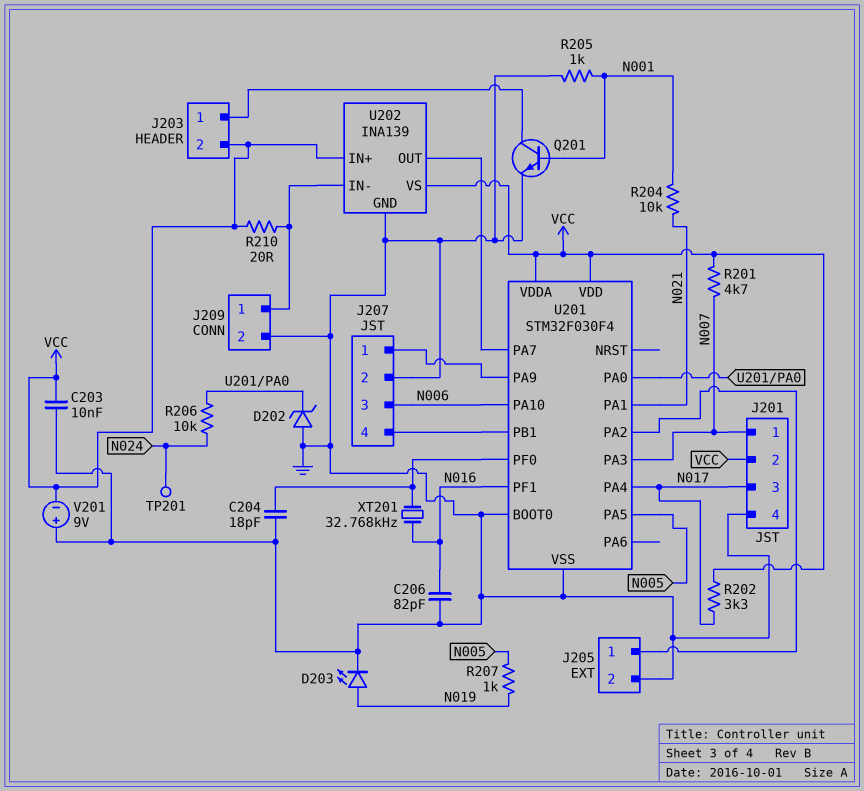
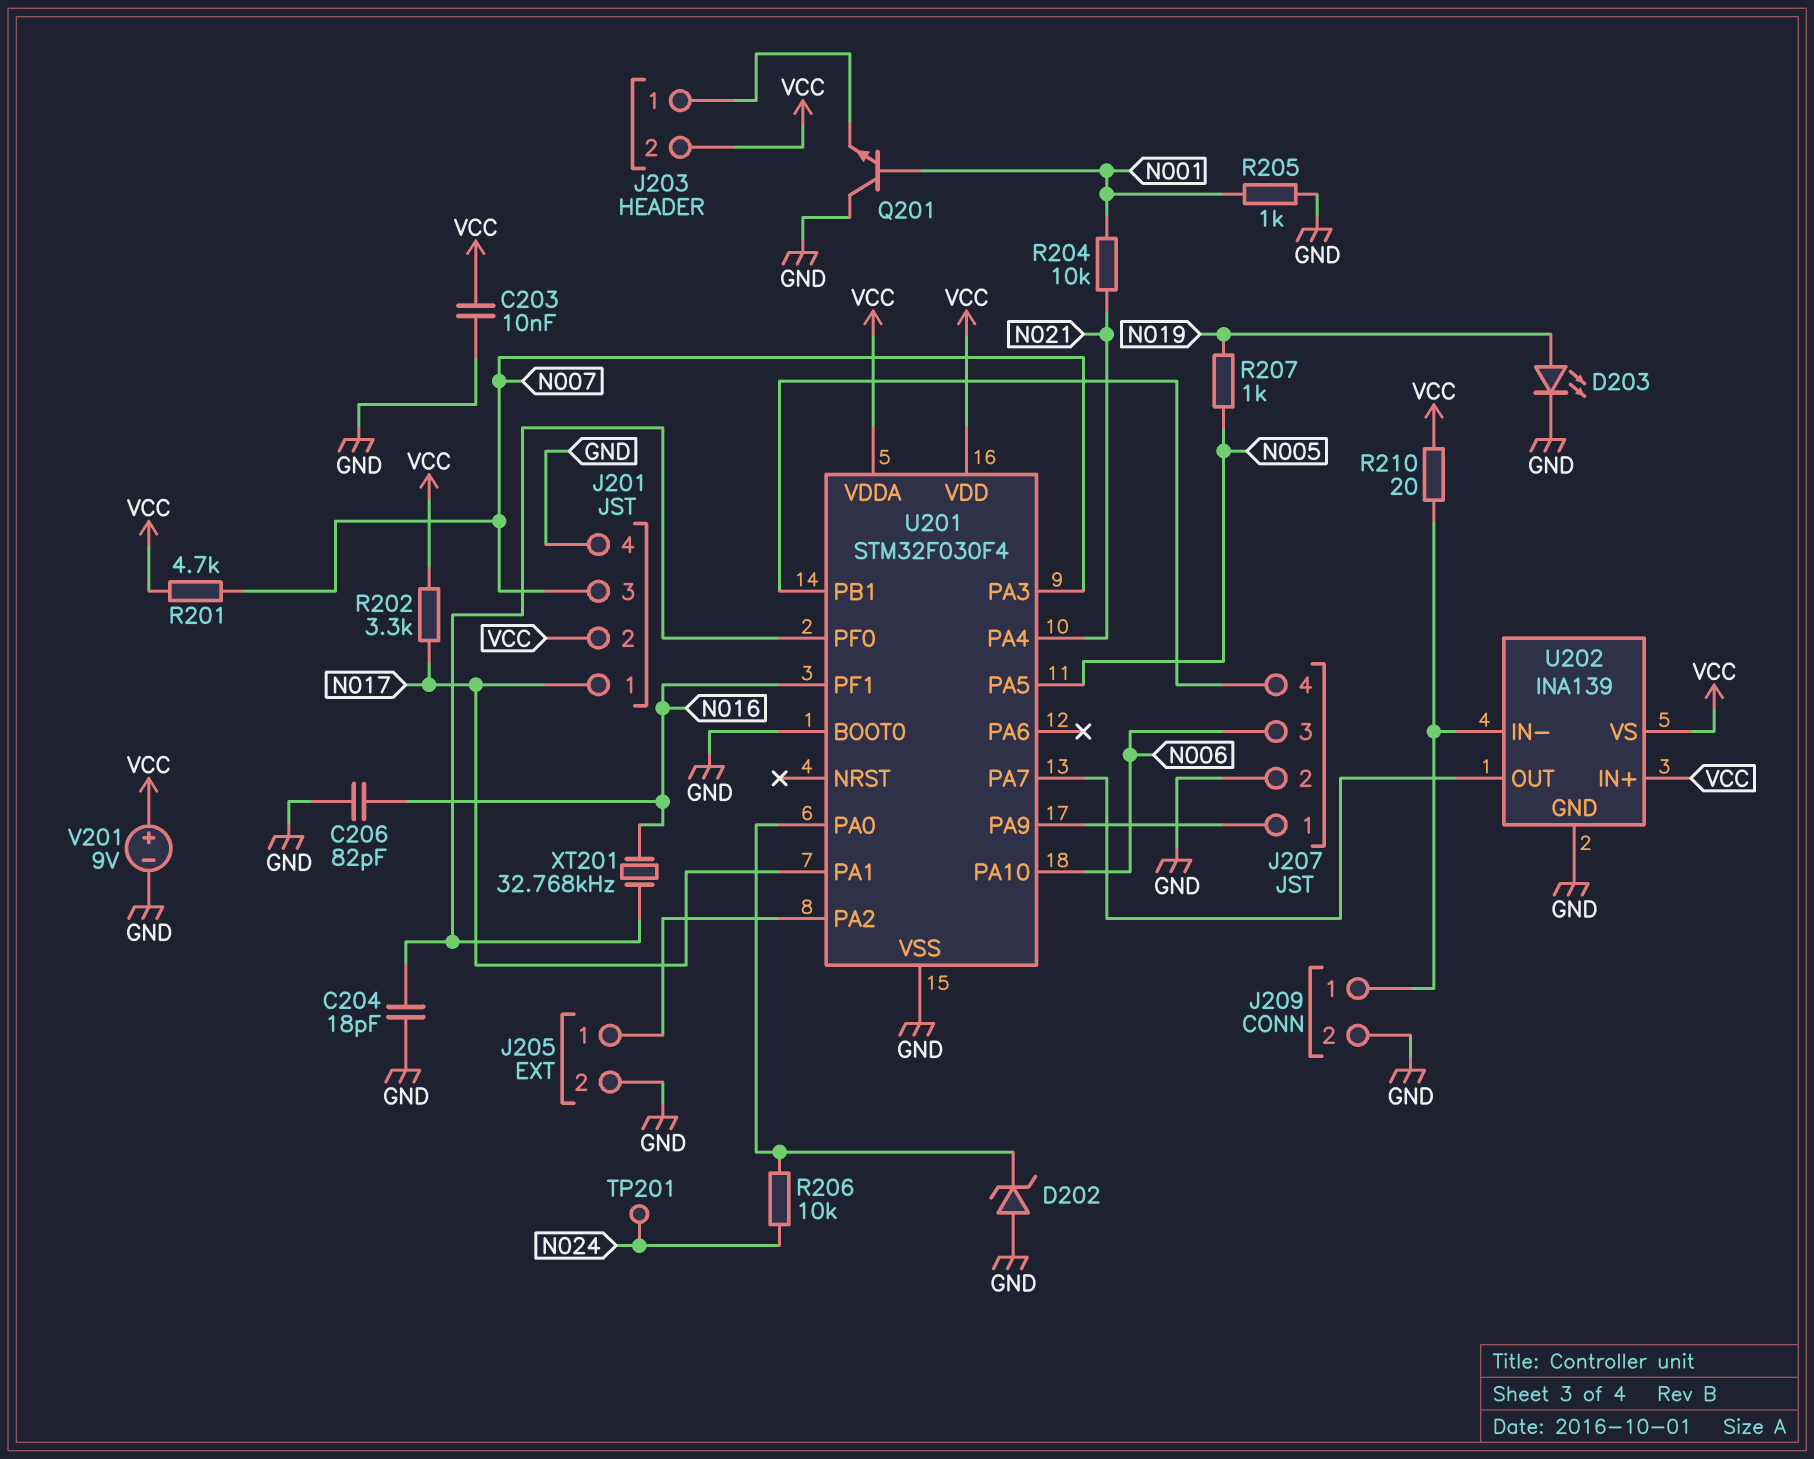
J201 pin 1: N007 -> N017
J201 pin 3: N017 -> N007
Q201: NPN (B N001, C J203/1, E GND) -> NPN (B N001, C GND, E J203/1)
U201 pin PA1: N021 -> N017
U201 pin PA4: N017 -> N021
V201: 9V (plus GND, minus VCC) -> 9V (plus VCC, minus GND)

